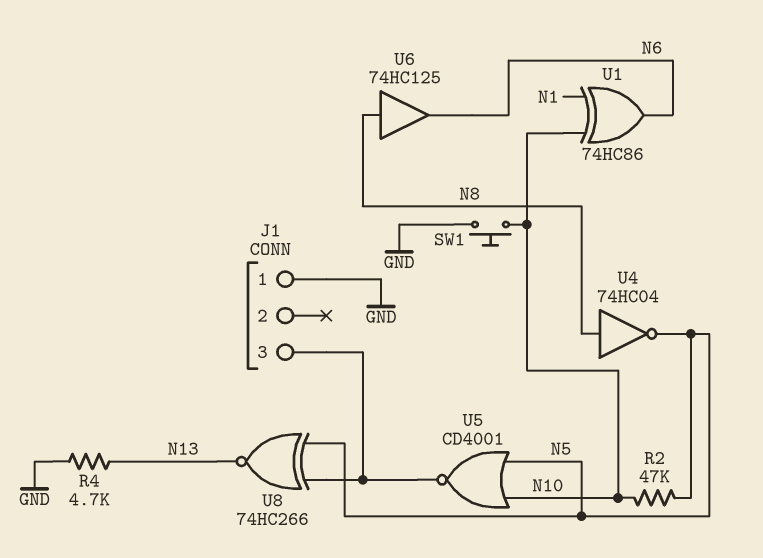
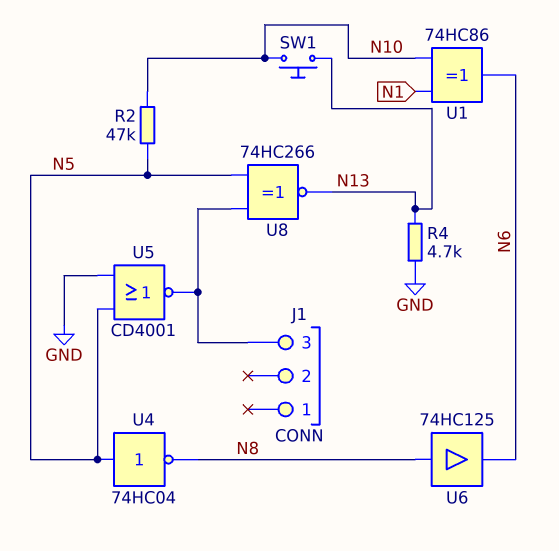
J1 pin 1: GND -> none
SW1: button (GND, N10) -> button (N10, N13)
U4: NOT 74HC04 (in N8, out N5) -> NOT 74HC04 (in N5, out N8)
U5: NOR CD4001 (in N5, in N10, out J1/3) -> NOR CD4001 (in GND, in N5, out J1/3)

